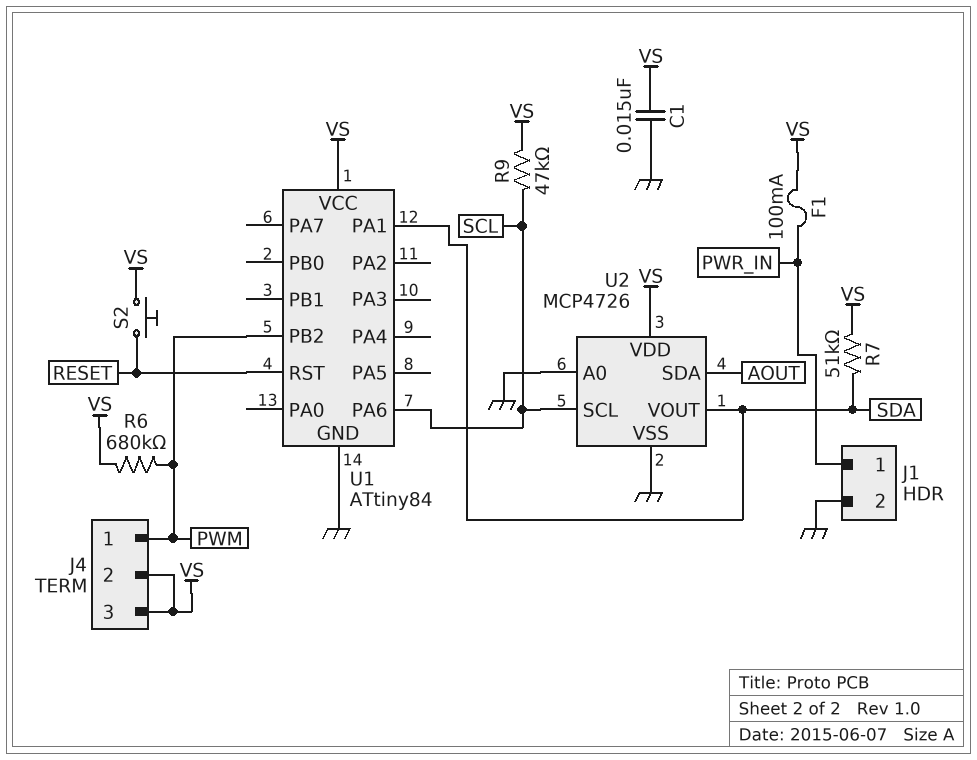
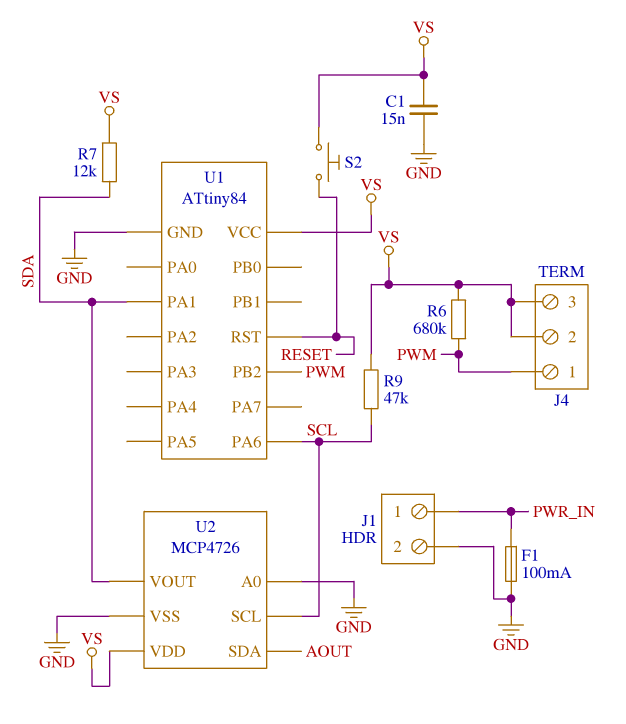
F1: 100mA (PWR_IN, VS) -> 100mA (GND, PWR_IN)
R7: 51k (SDA, VS) -> 12k (SDA, VS)

